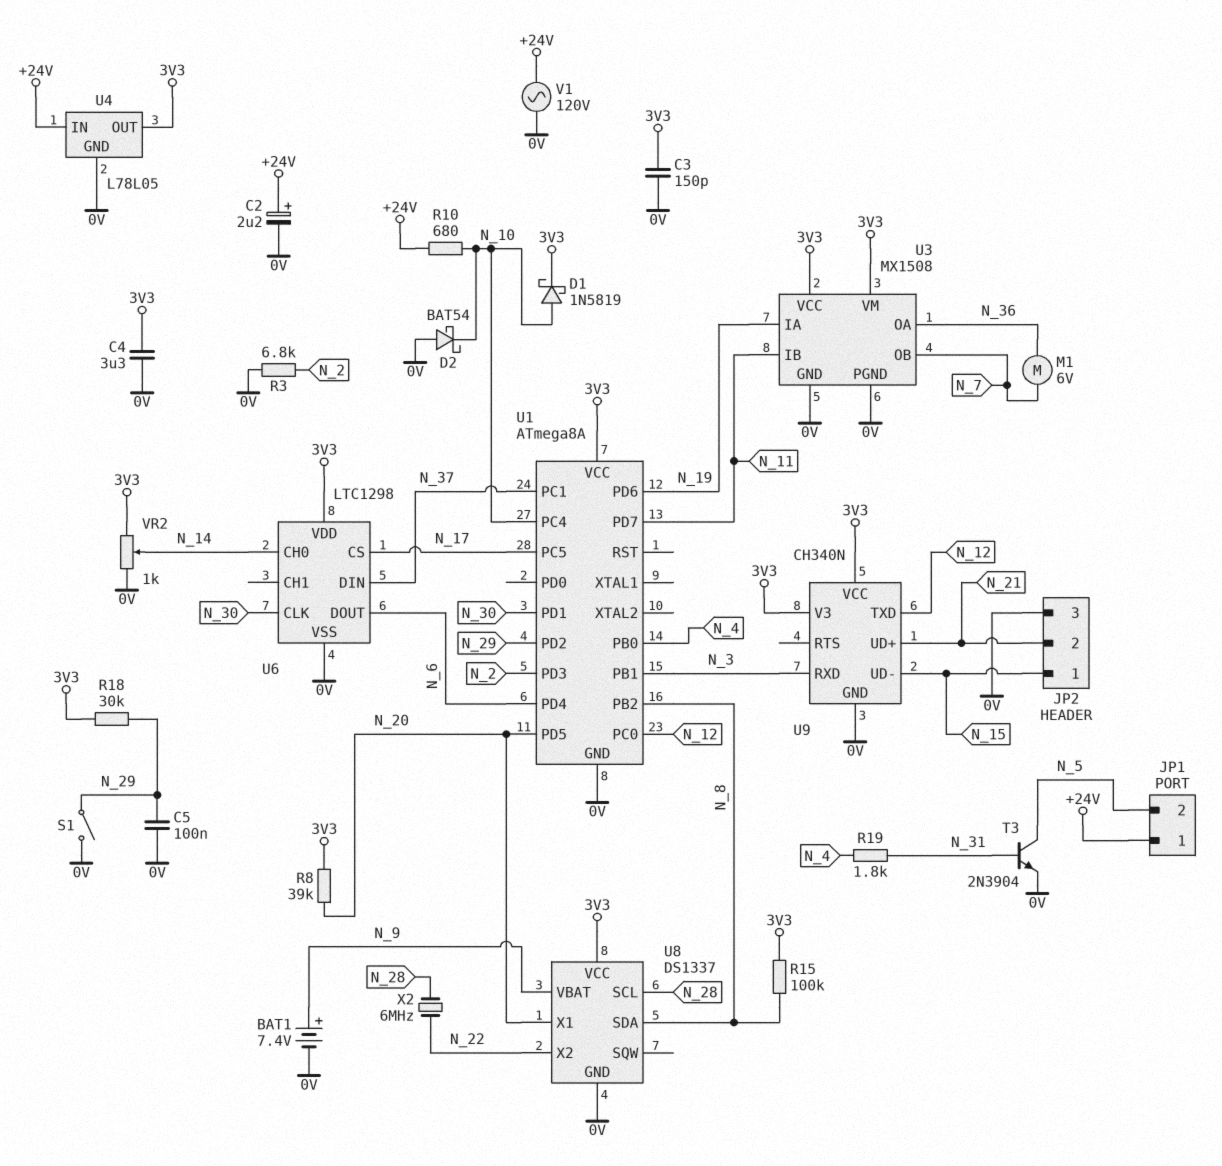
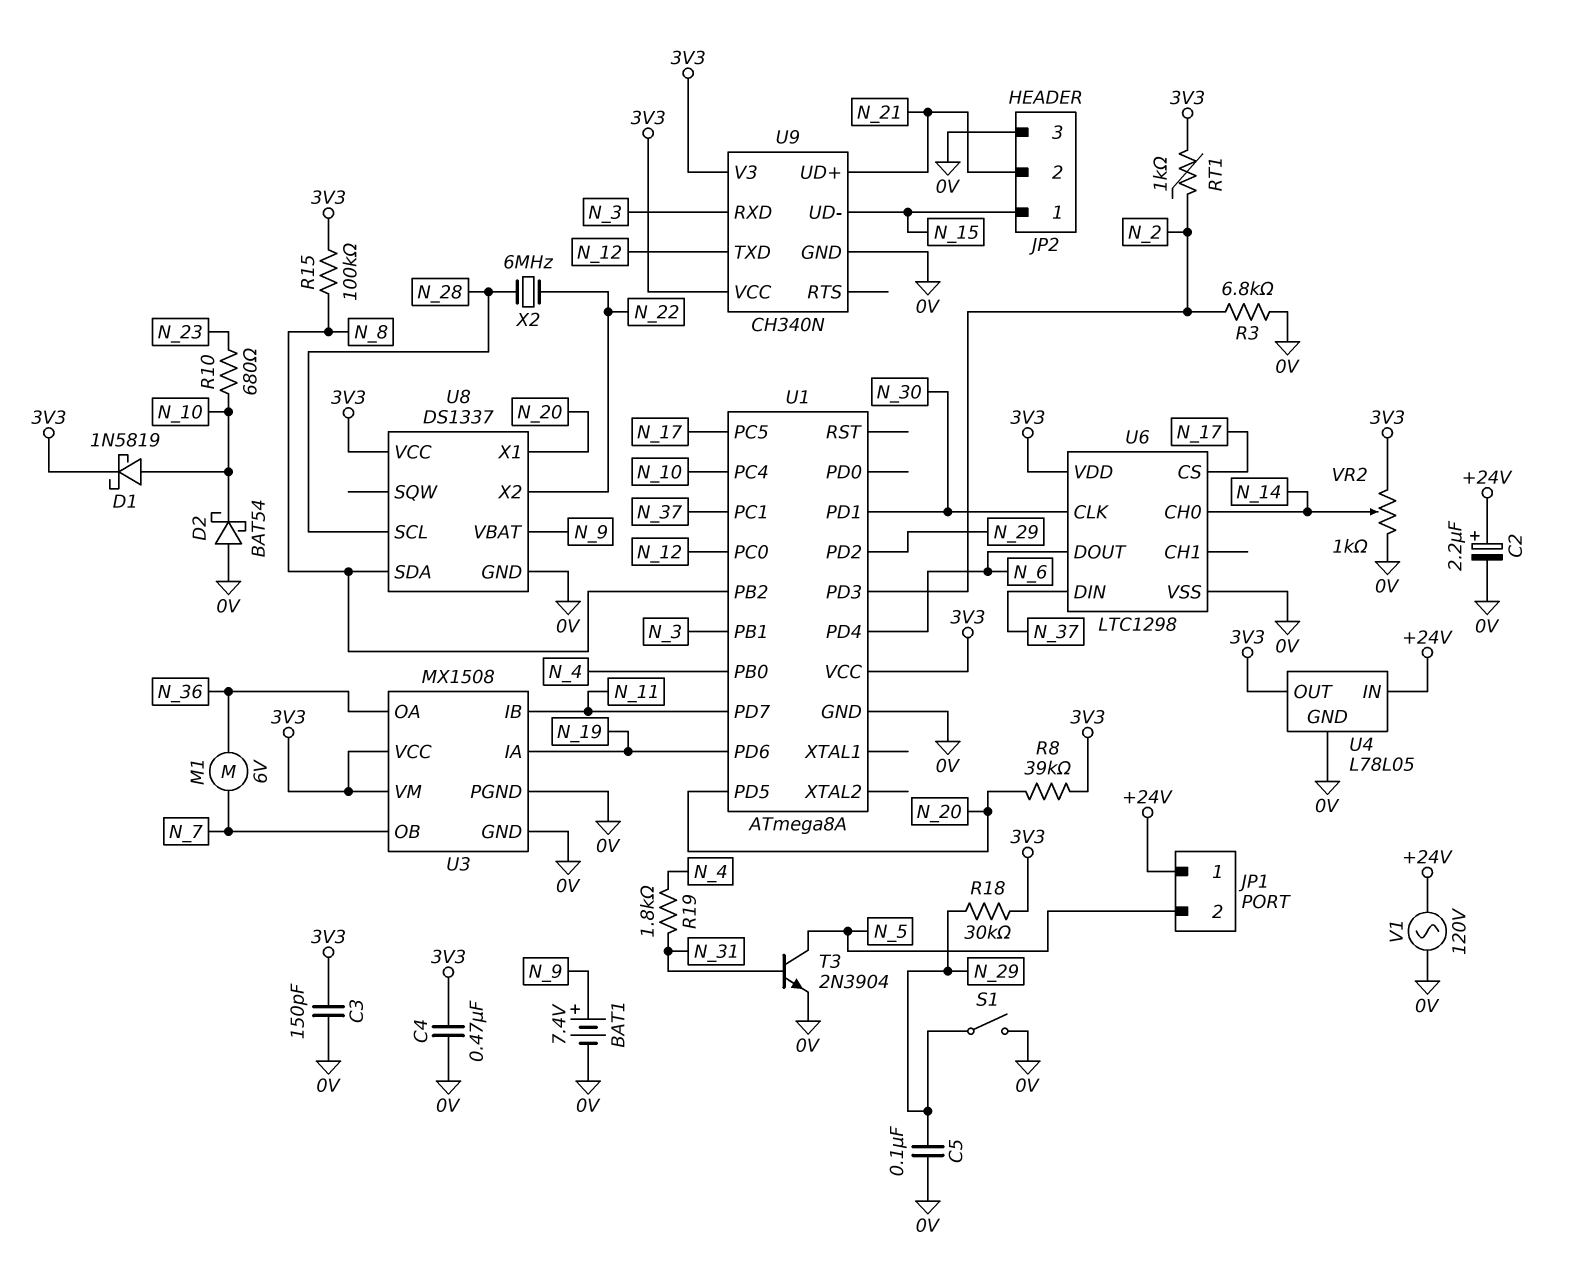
C4: 3.3uF (0V, 3V3) -> 470nF (0V, 3V3)
R10: 680 (+24V, N_10) -> 680 (N_10, N_23)
RT1: none -> 1k (3V3, N_2)

